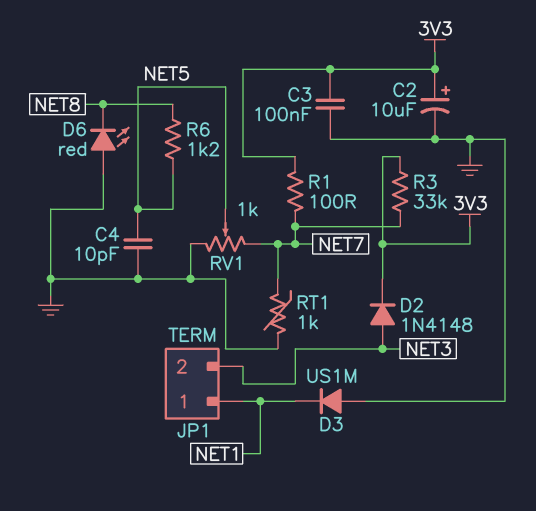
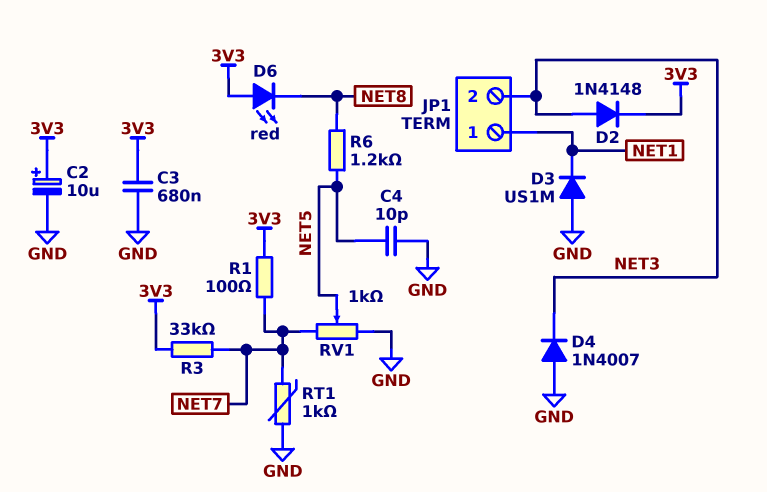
C3: 100nF (3V3, GND) -> 680nF (3V3, GND)
D4: none -> diode 1N4007 (A GND, K NET3)
D6: LED red (A GND, K NET8) -> LED red (A 3V3, K NET8)

